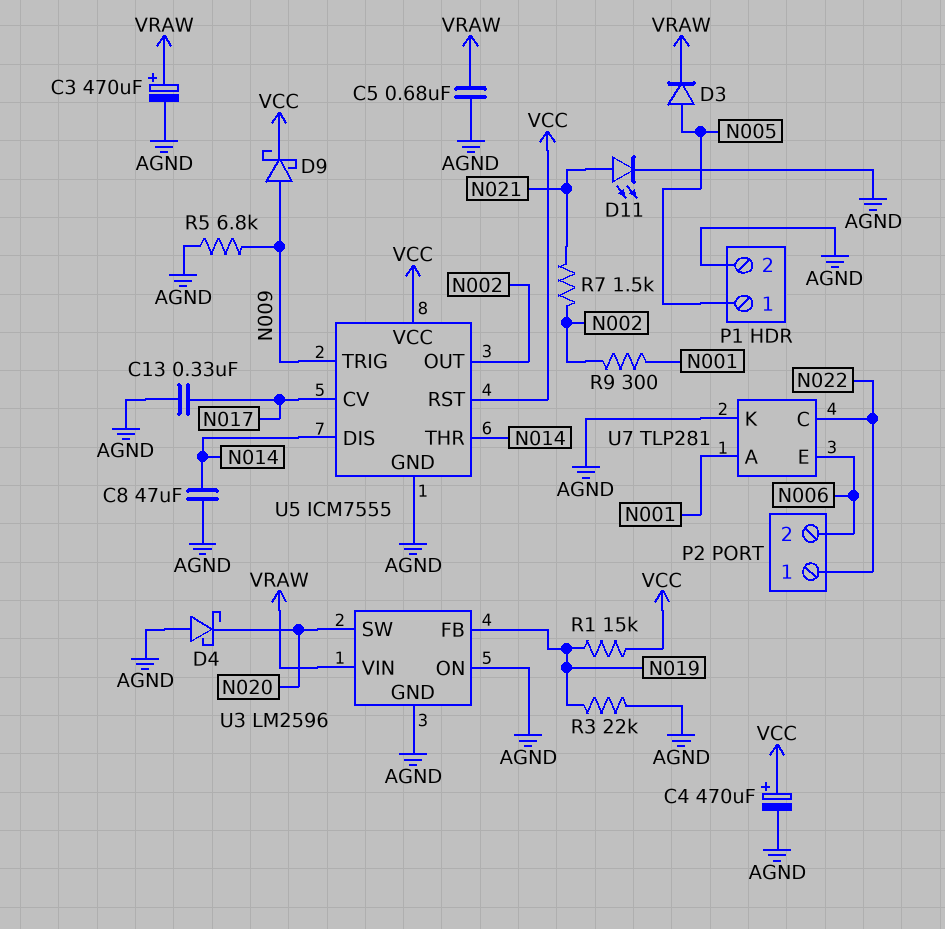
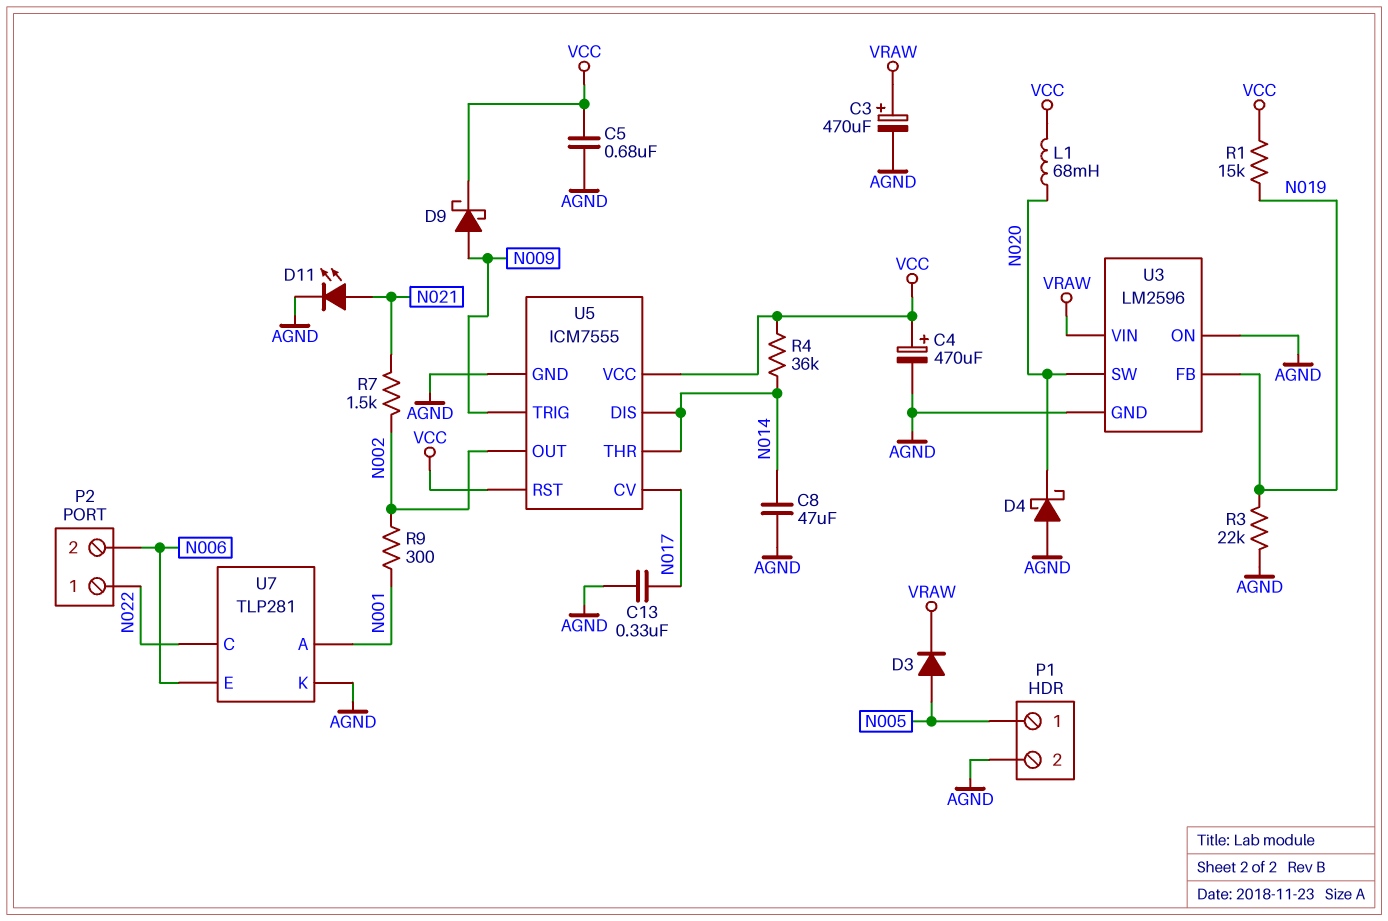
C5: 680nF (AGND, VRAW) -> 680nF (AGND, VCC)
L1: none -> 68mH (N020, VCC)
R4: none -> 36k (N014, VCC)
R5: 6.8k (AGND, N009) -> none

